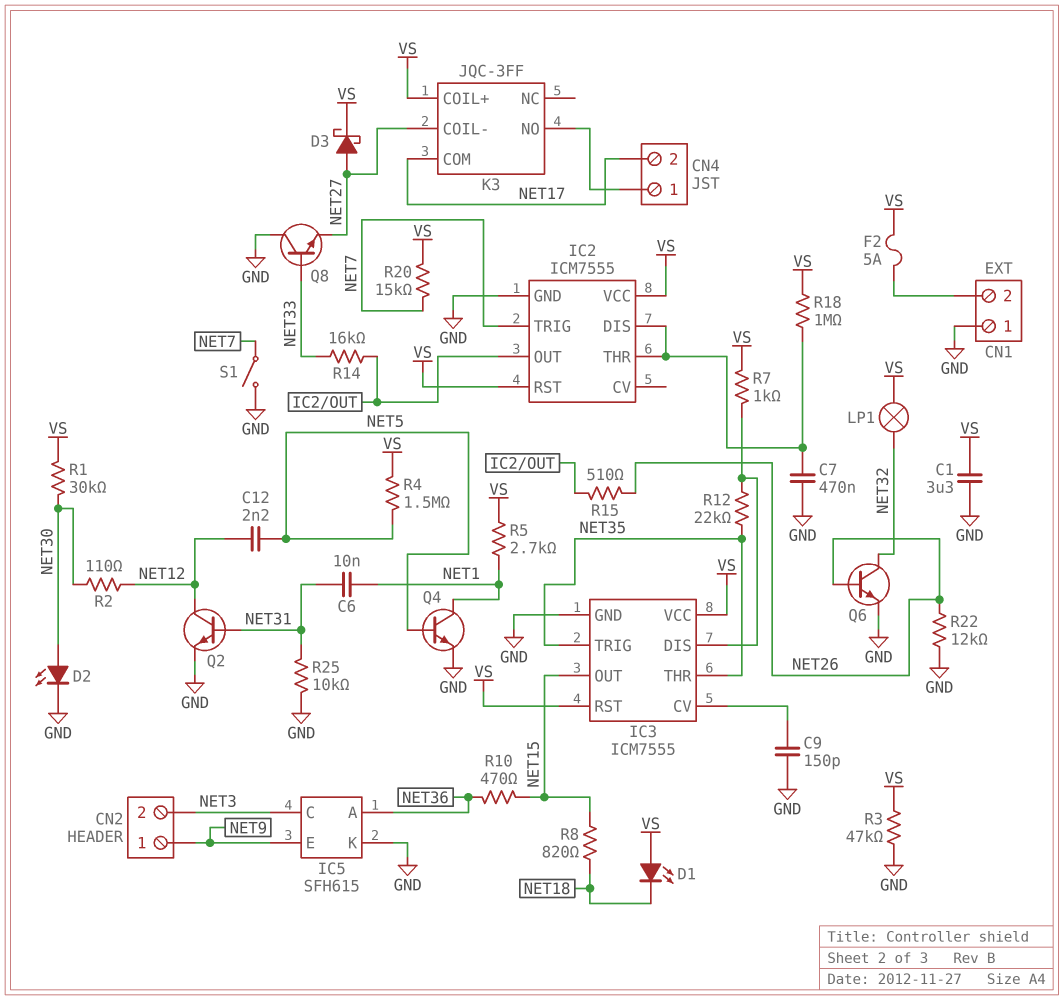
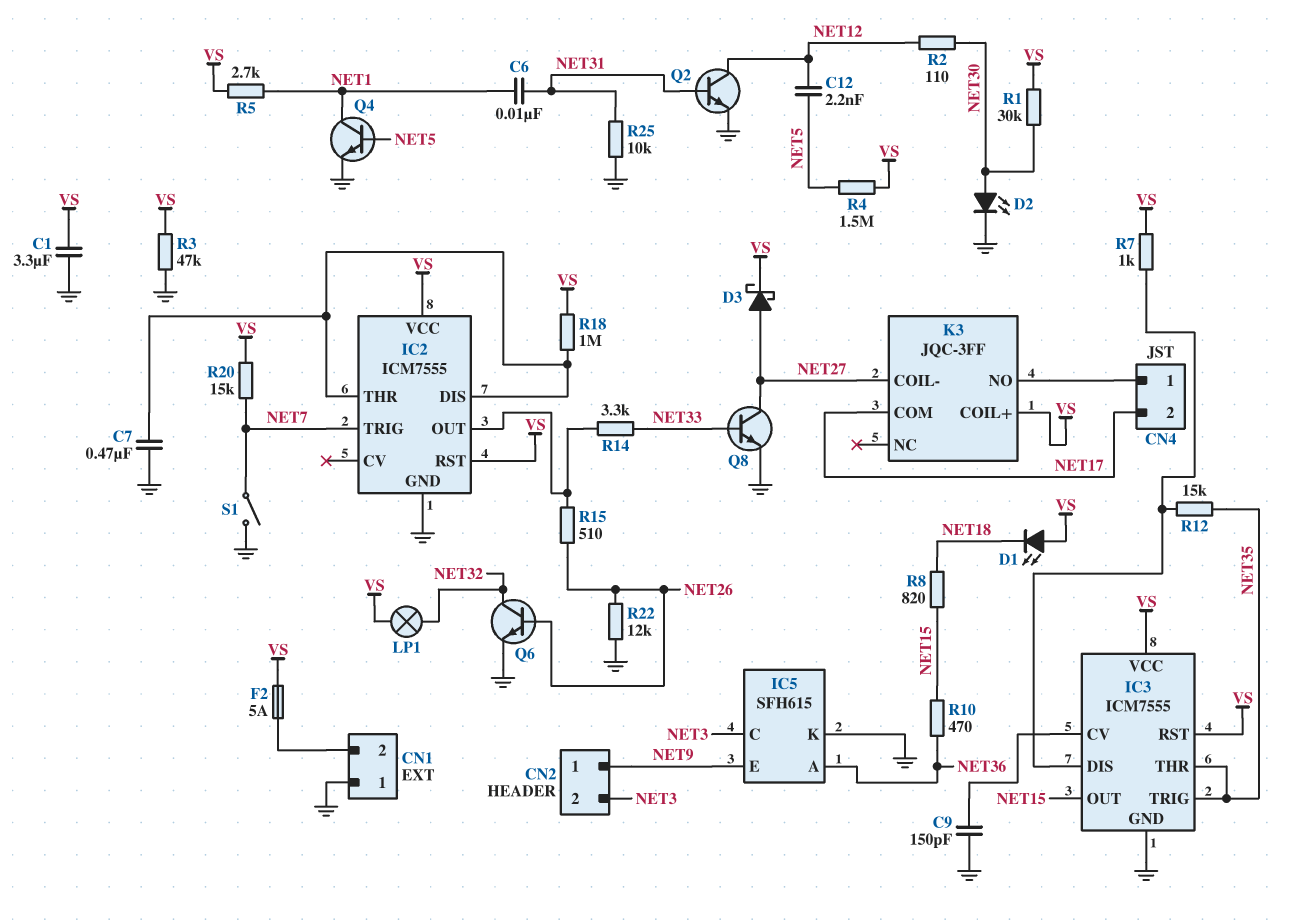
Q8: NPN (B NET33, C GND, E NET27) -> NPN (B NET33, C NET27, E GND)
R12: 22k (IC3/DIS, NET35) -> 15k (IC3/DIS, NET35)
R14: 16k (IC2/OUT, NET33) -> 3.3k (IC2/OUT, NET33)

